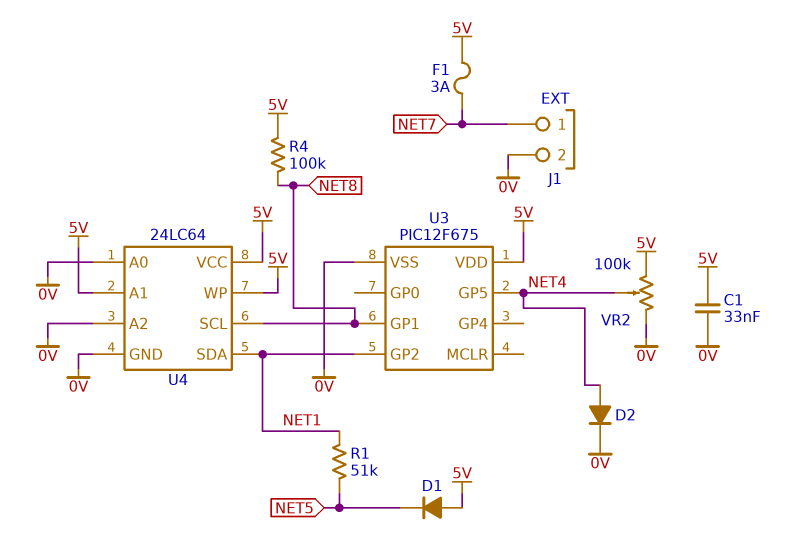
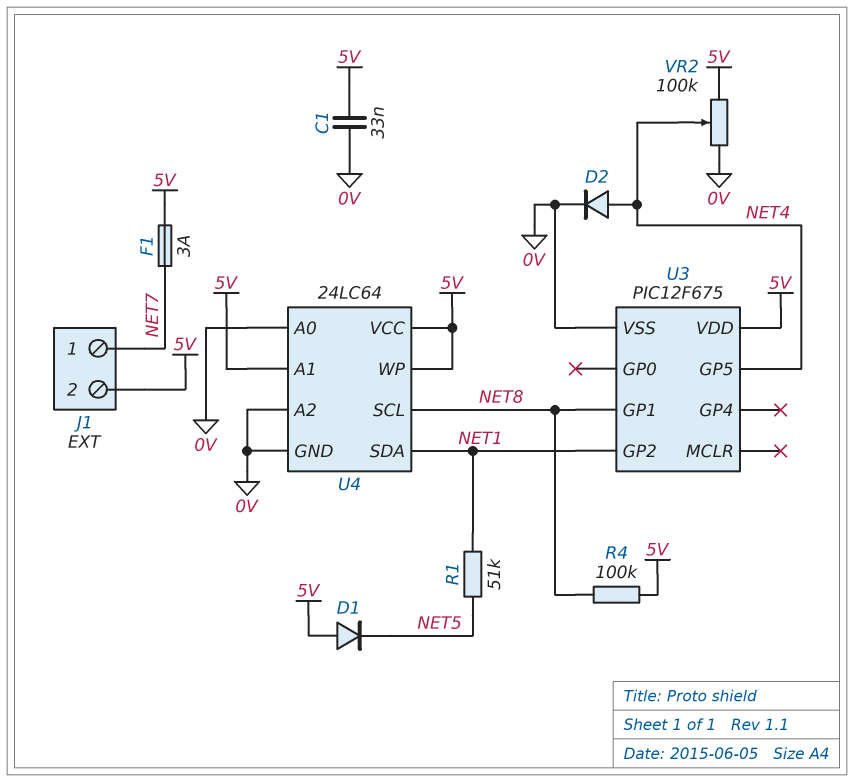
J1 pin 2: 0V -> 5V

